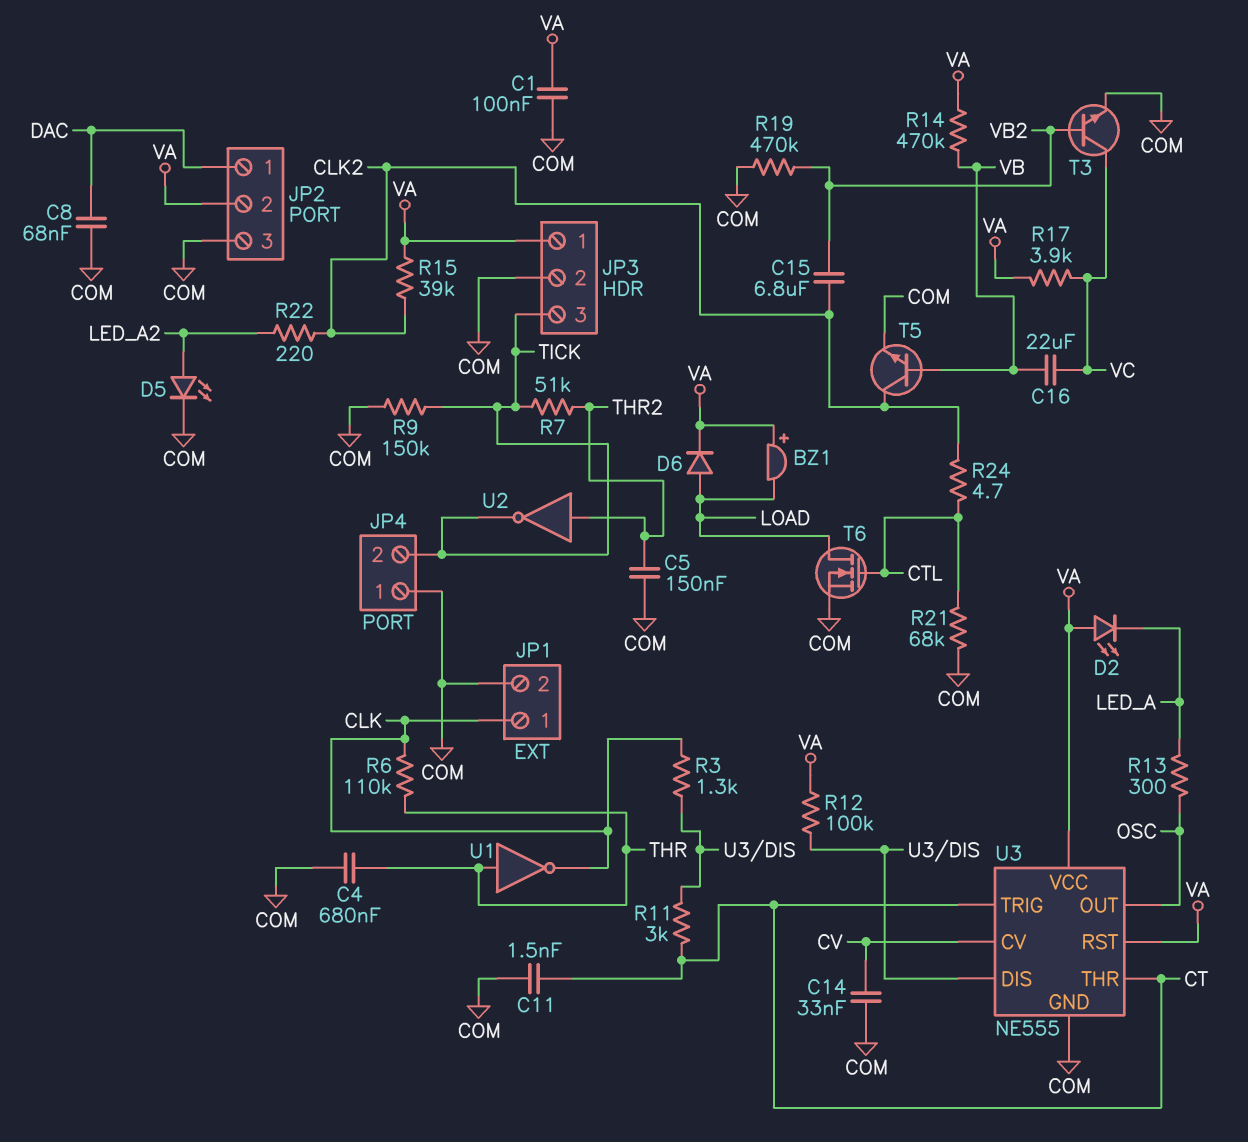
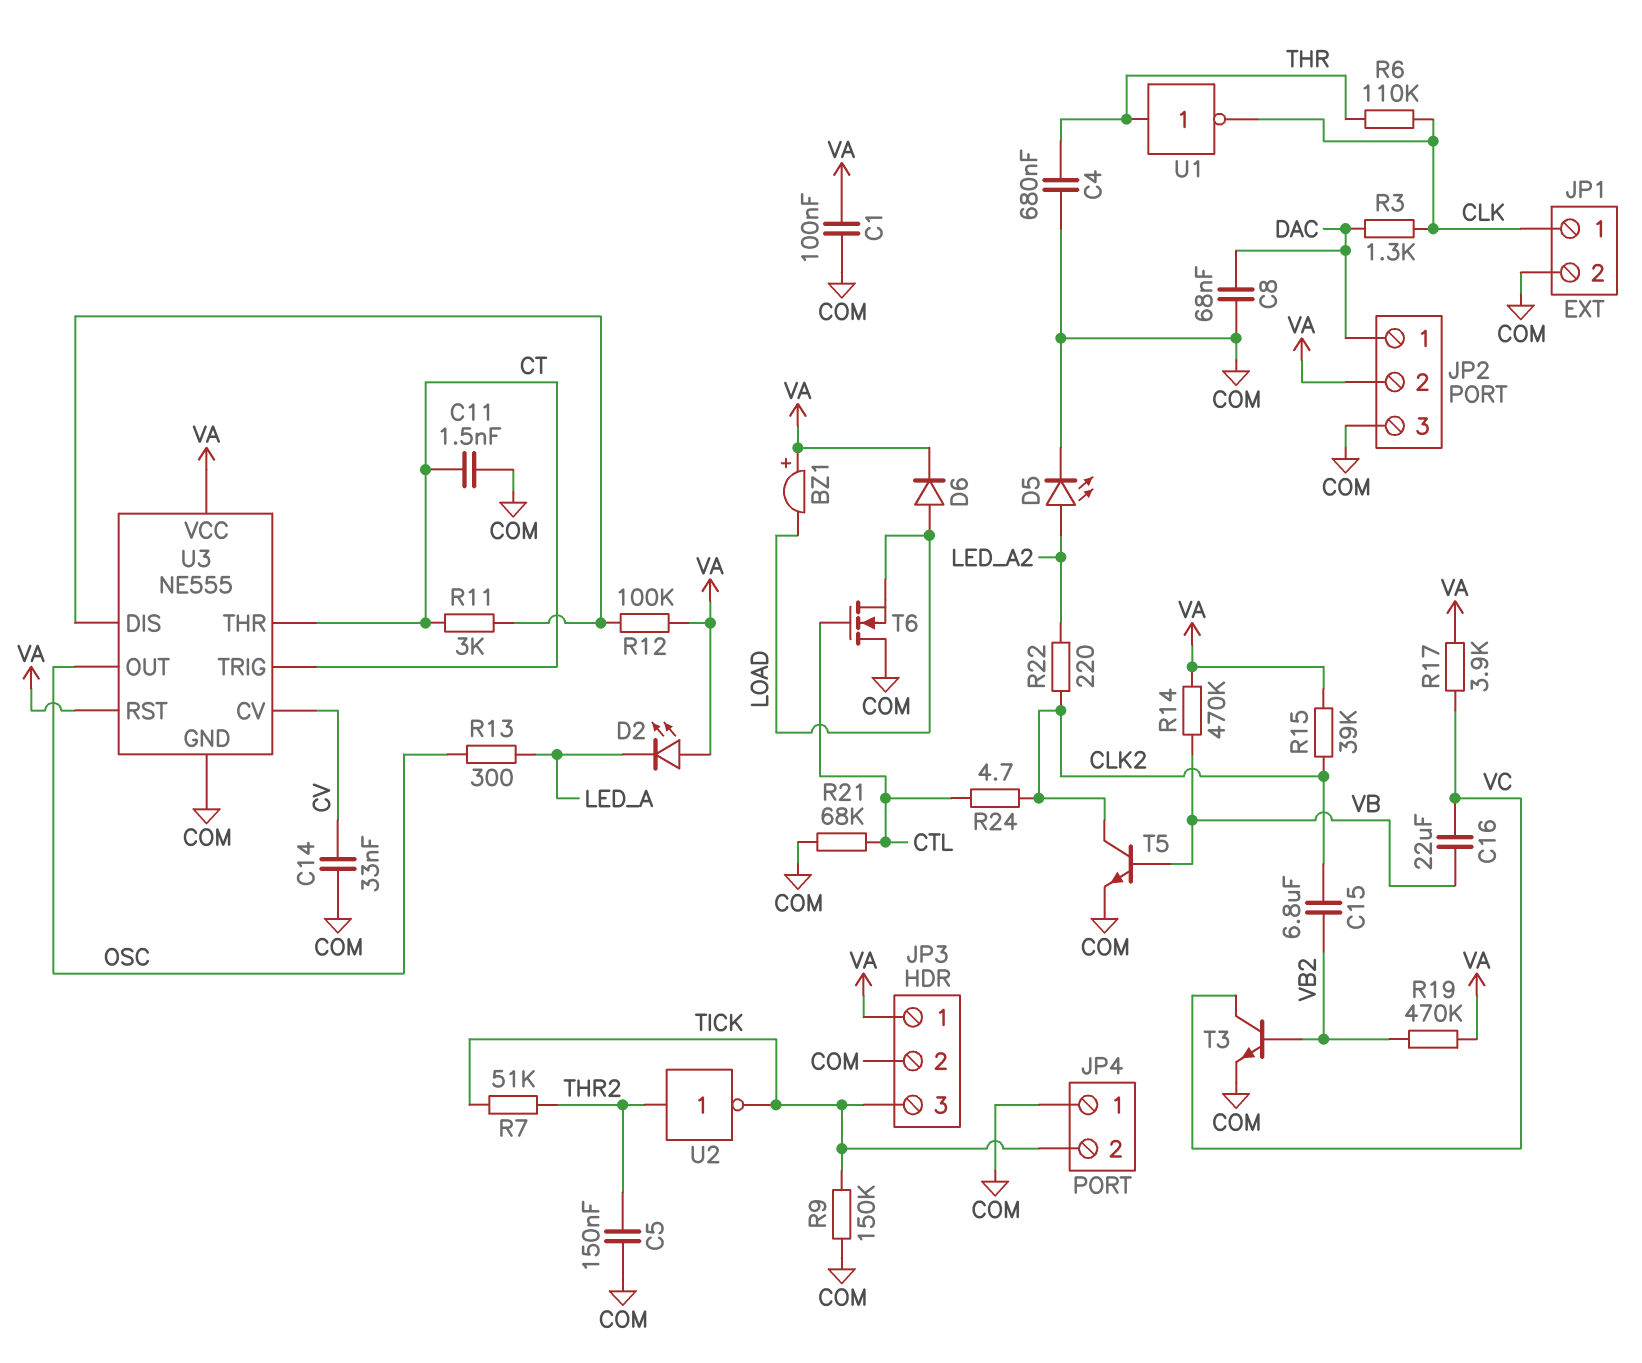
R3: 1.3k (CLK, U3/DIS) -> 1.3k (CLK, DAC)
R19: 470k (COM, VB2) -> 470k (VA, VB2)
T6: NMOS (G CTL, D LOAD, S COM) -> NMOS (G CTL, D COM, S LOAD)

